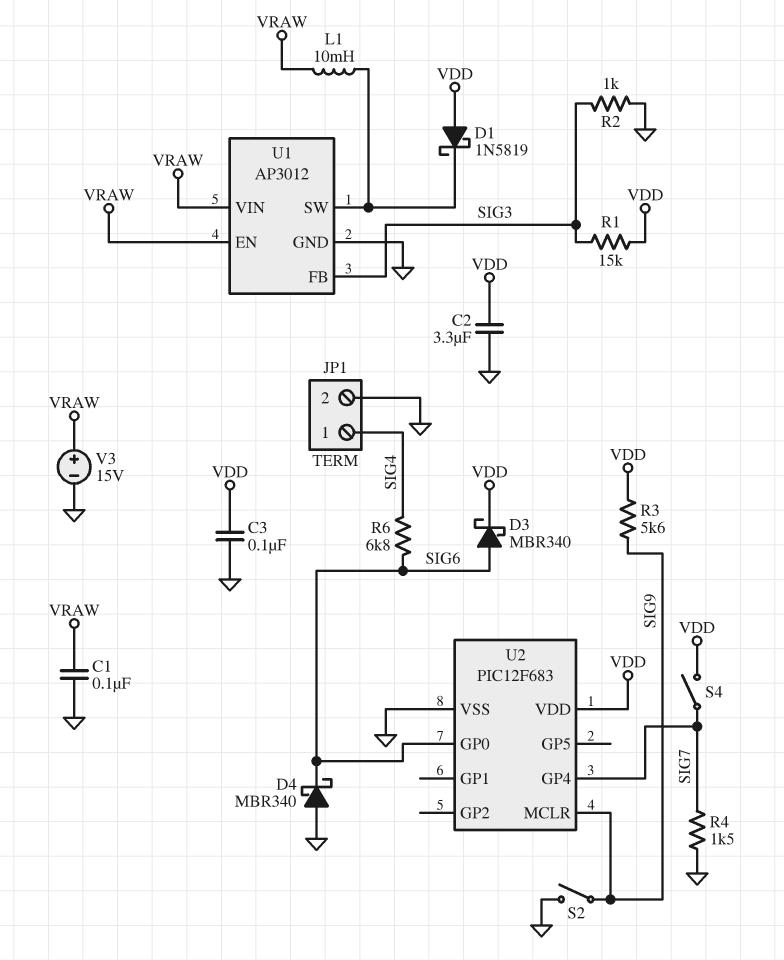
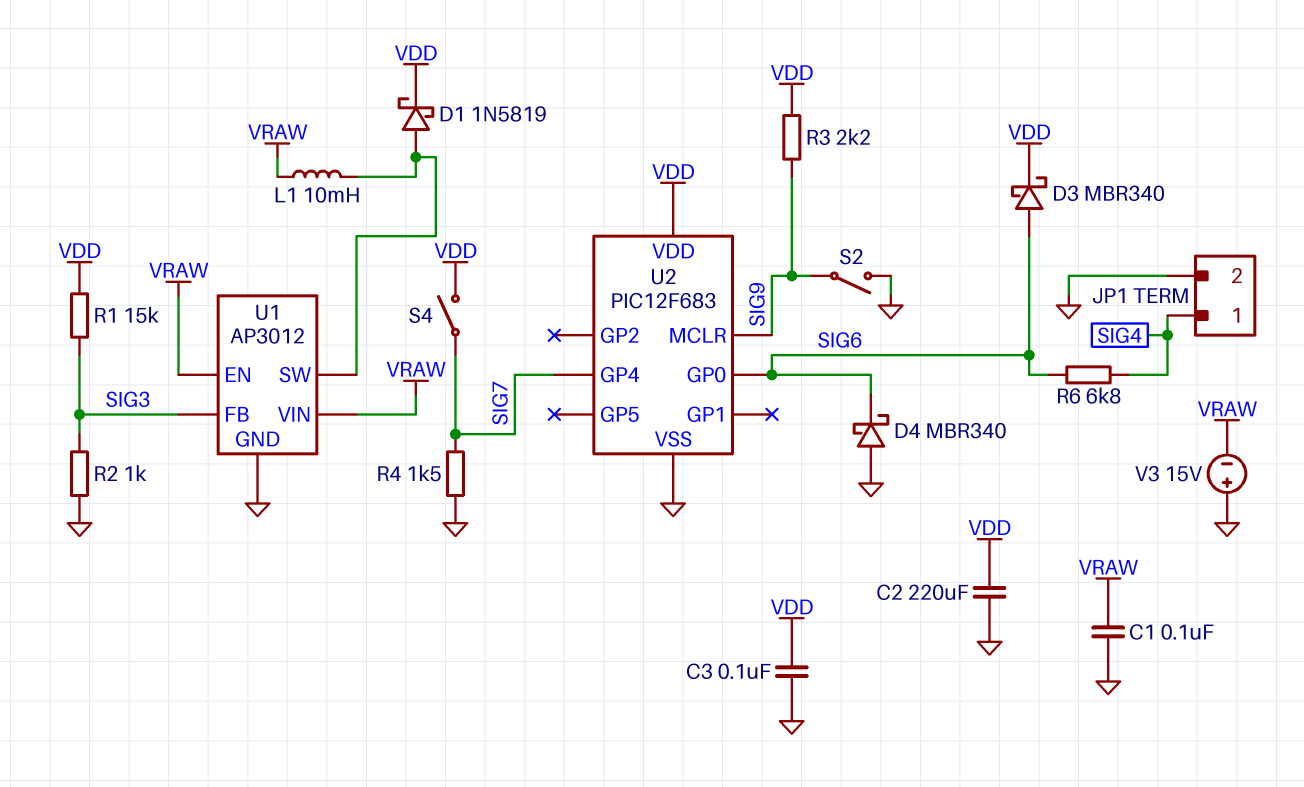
C2: 3.3uF (GND, VDD) -> 220uF (GND, VDD)
D1: schottky 1N5819 (A VDD, K U1/SW) -> schottky 1N5819 (A U1/SW, K VDD)
R3: 5.6k (SIG9, VDD) -> 2.2k (SIG9, VDD)
V3: 15V (plus VRAW, minus GND) -> 15V (plus GND, minus VRAW)

